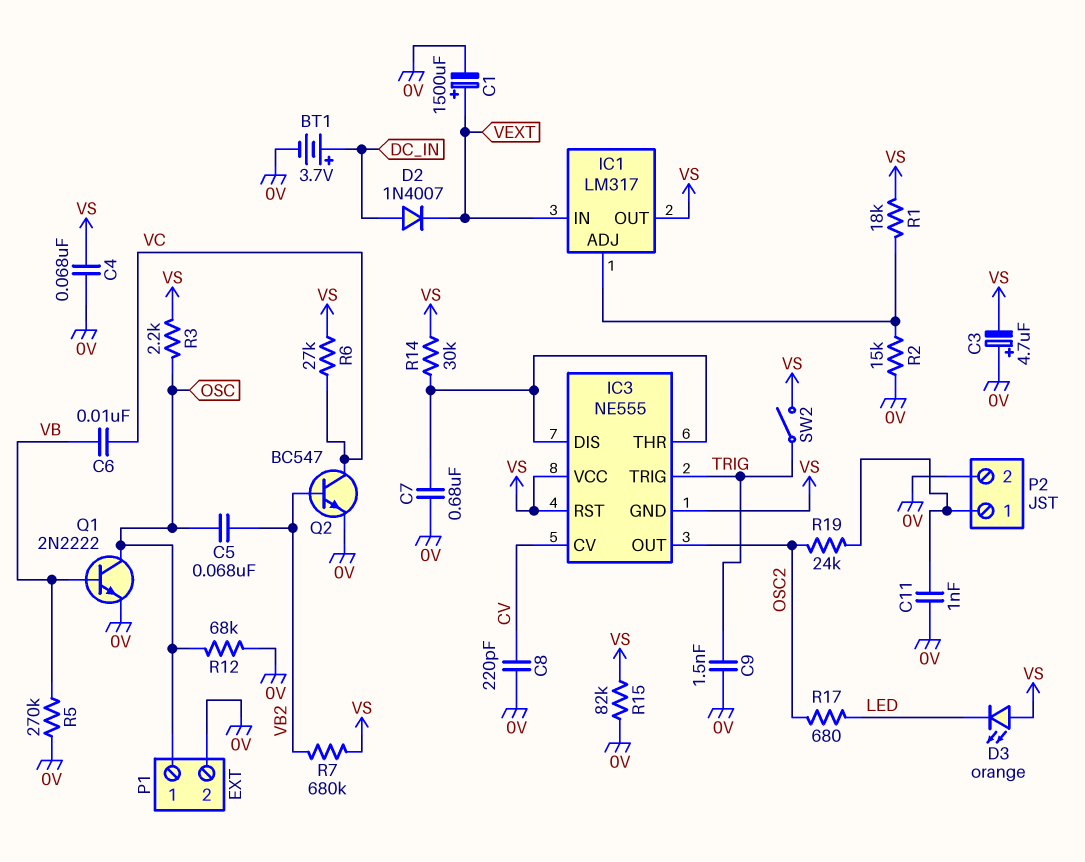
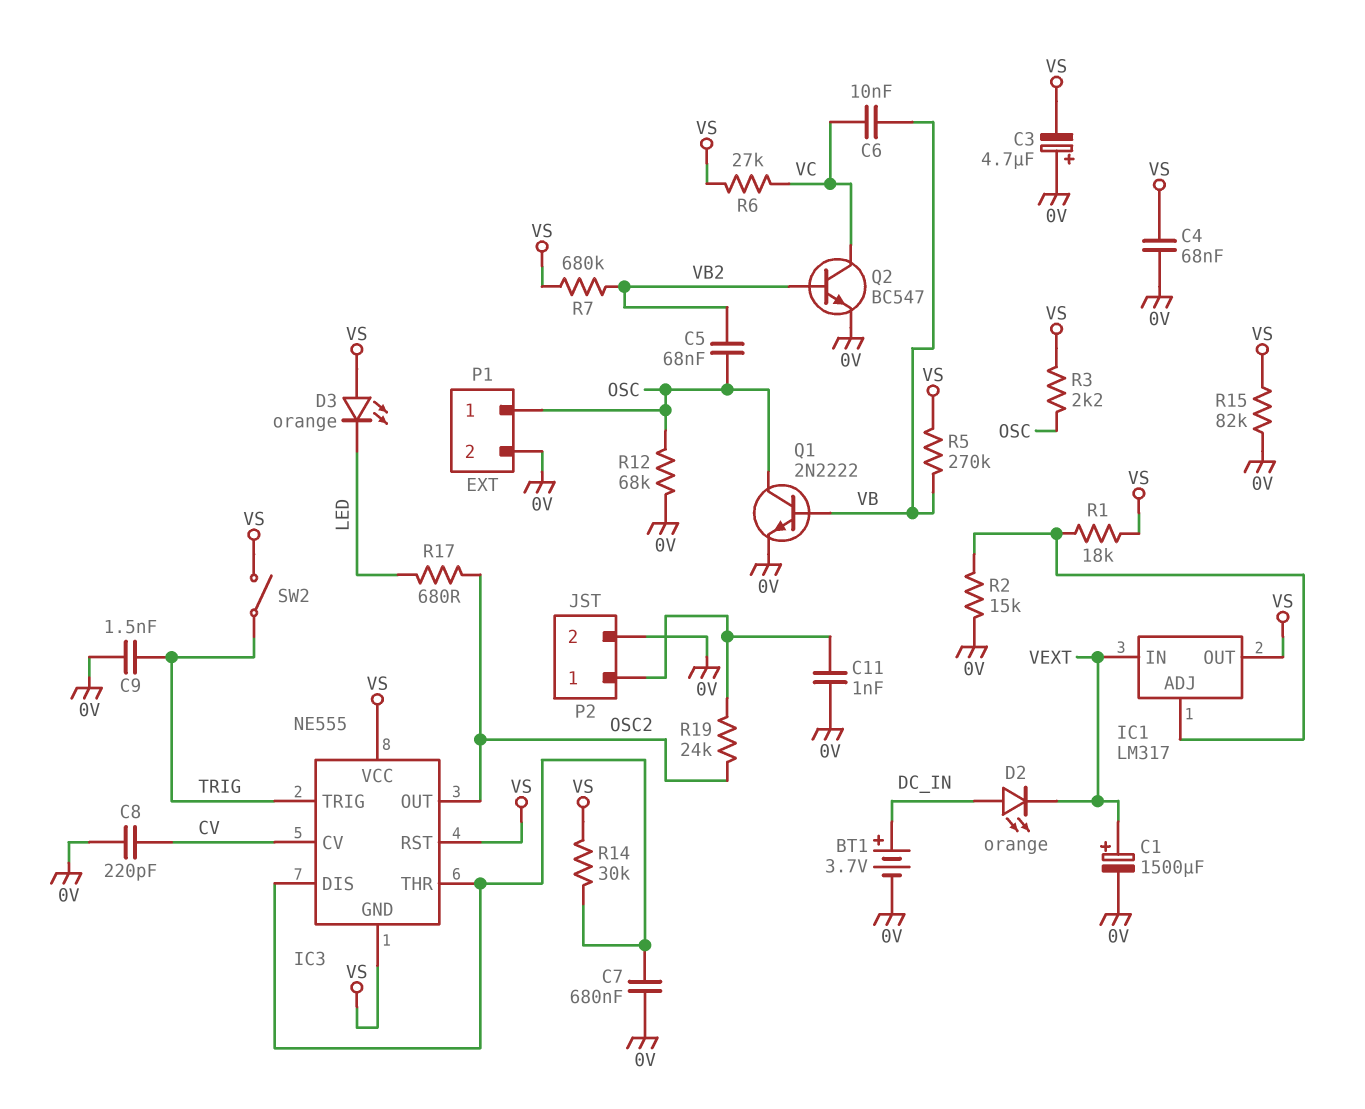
D2: diode 1N4007 (A DC_IN, K VEXT) -> LED orange (A DC_IN, K VEXT)
R5: 270k (0V, VB) -> 270k (VB, VS)

